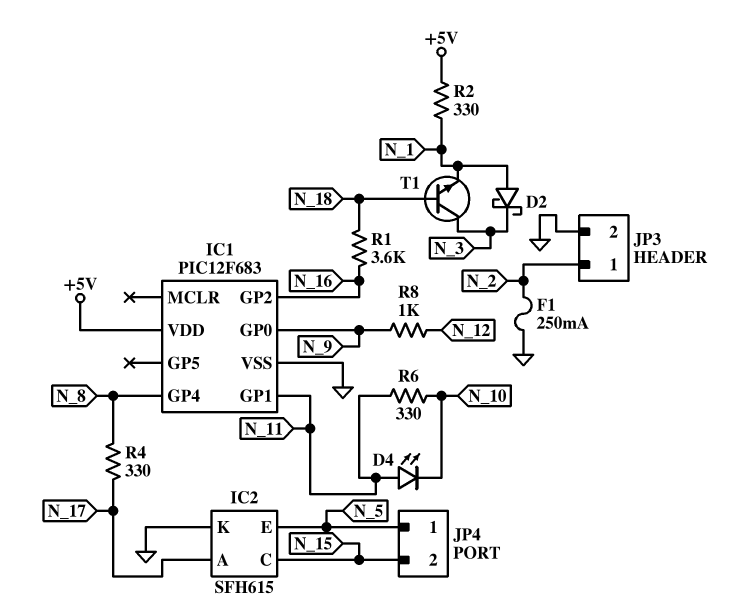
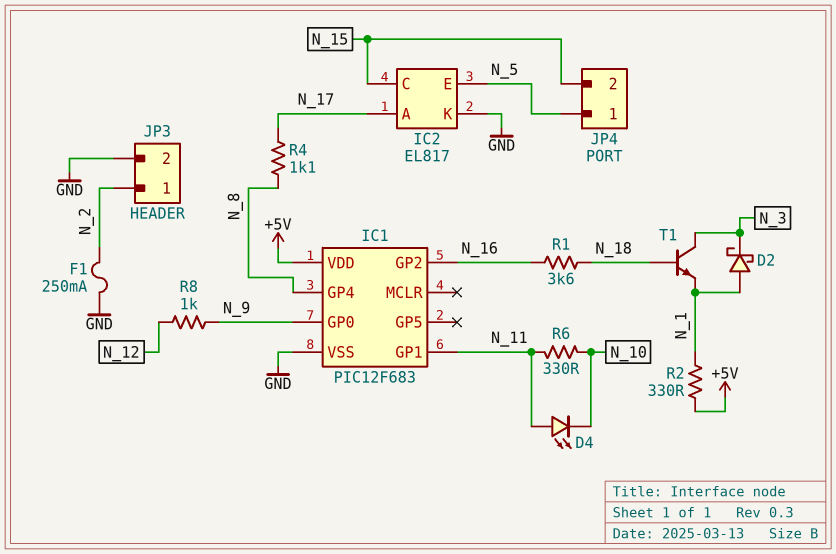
IC2: SFH615 -> EL817
R4: 330 (N_8, N_17) -> 1.1k (N_8, N_17)

